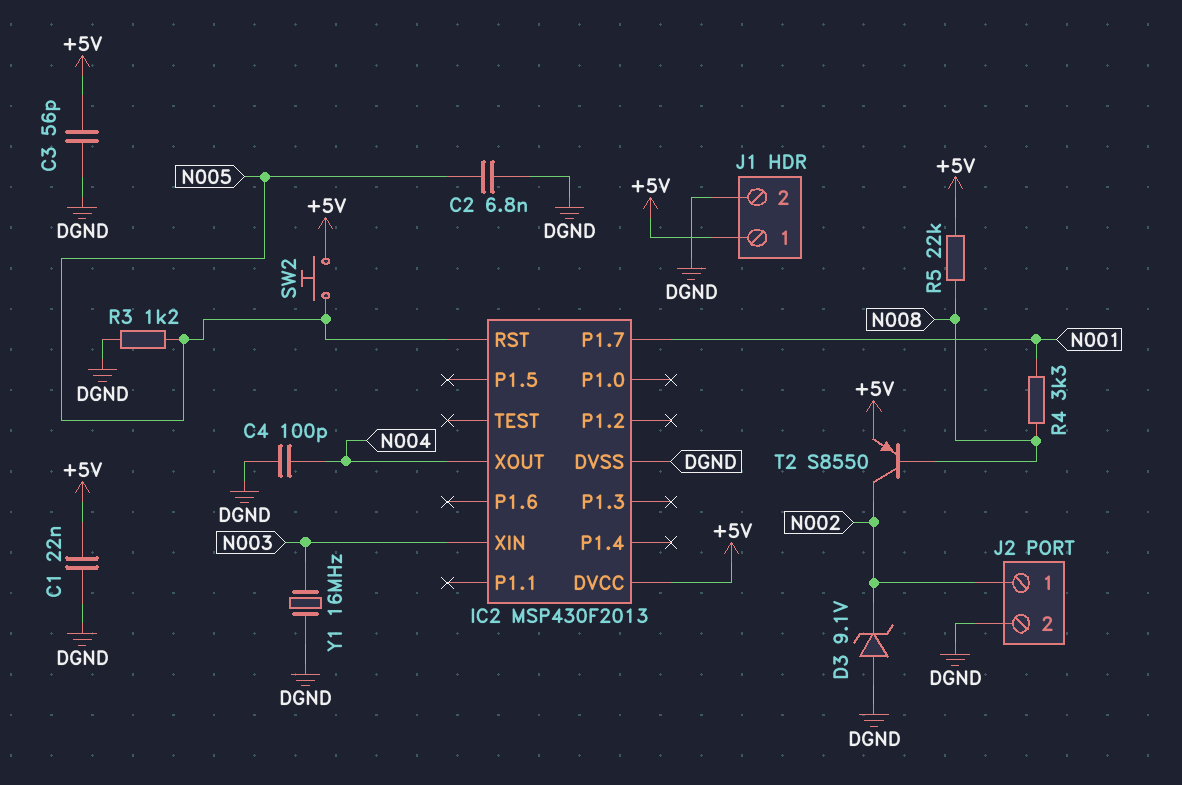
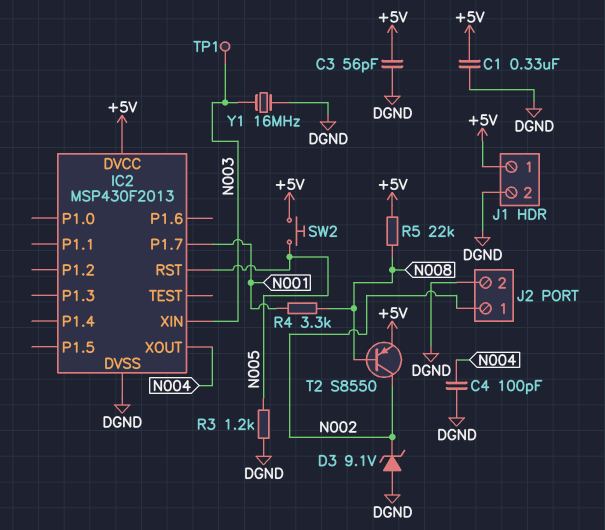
C1: 22nF (+5V, DGND) -> 330nF (+5V, DGND)
C2: 6.8nF (DGND, N005) -> none
TP1: none -> test point (N003)

